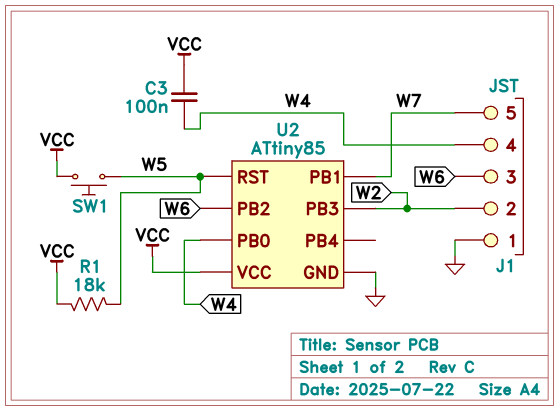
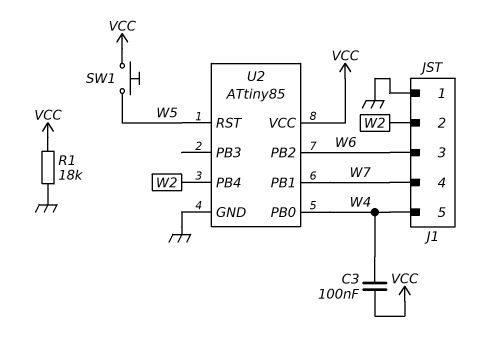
J1 pin 4: W4 -> W7
J1 pin 5: W7 -> W4
R1: 18k (VCC, W5) -> 18k (GND, VCC)
U2 pin PB3: W2 -> none
U2 pin PB4: none -> W2

